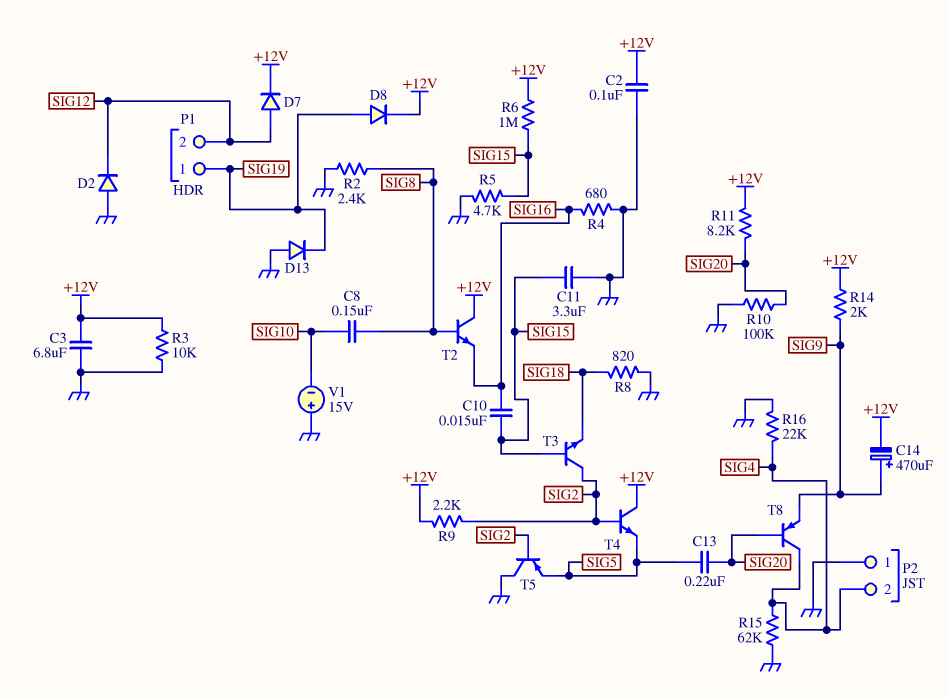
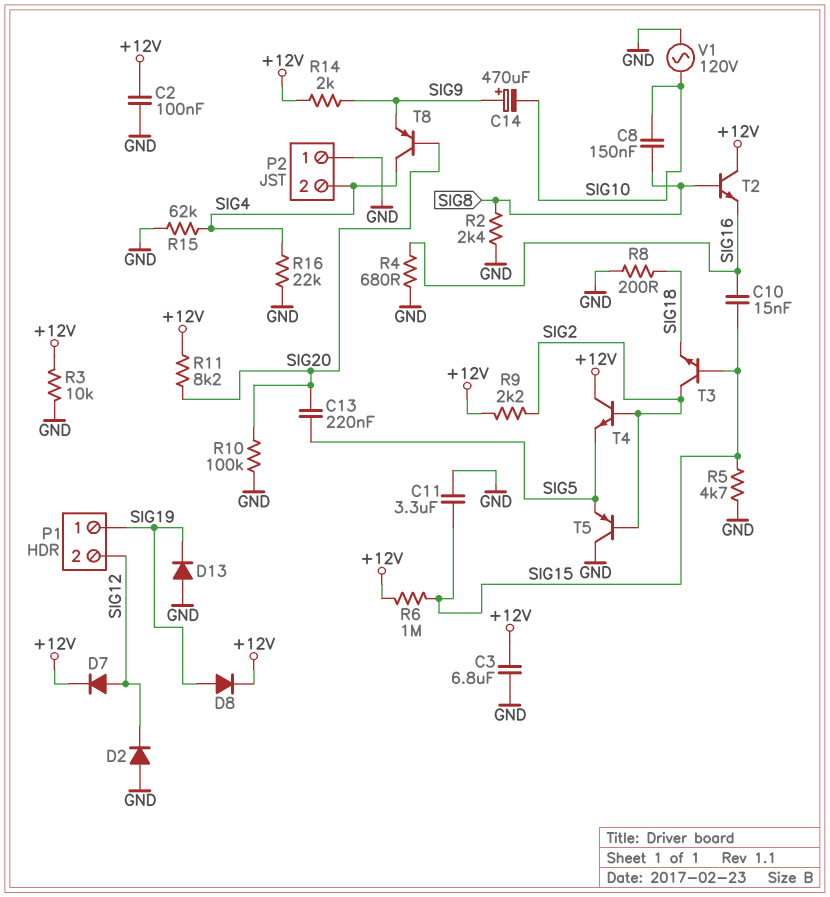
C14: 470uF (plus SIG9, minus +12V) -> 470uF (plus SIG9, minus SIG10)
R8: 820 (GND, SIG18) -> 200 (GND, SIG18)
V1: 15V (plus GND, minus SIG10) -> AC 120V (GND, SIG10)

